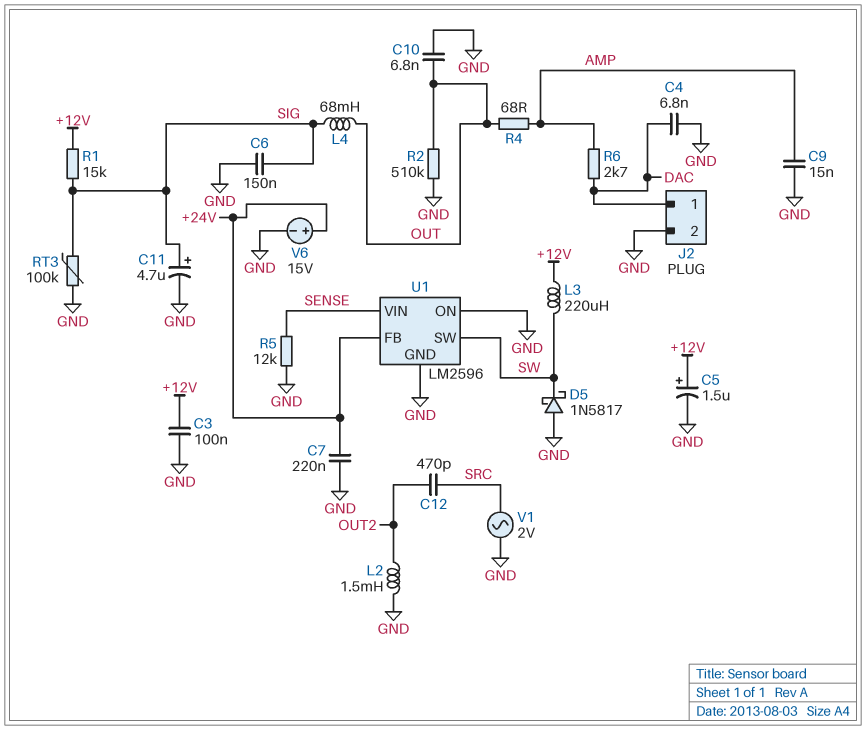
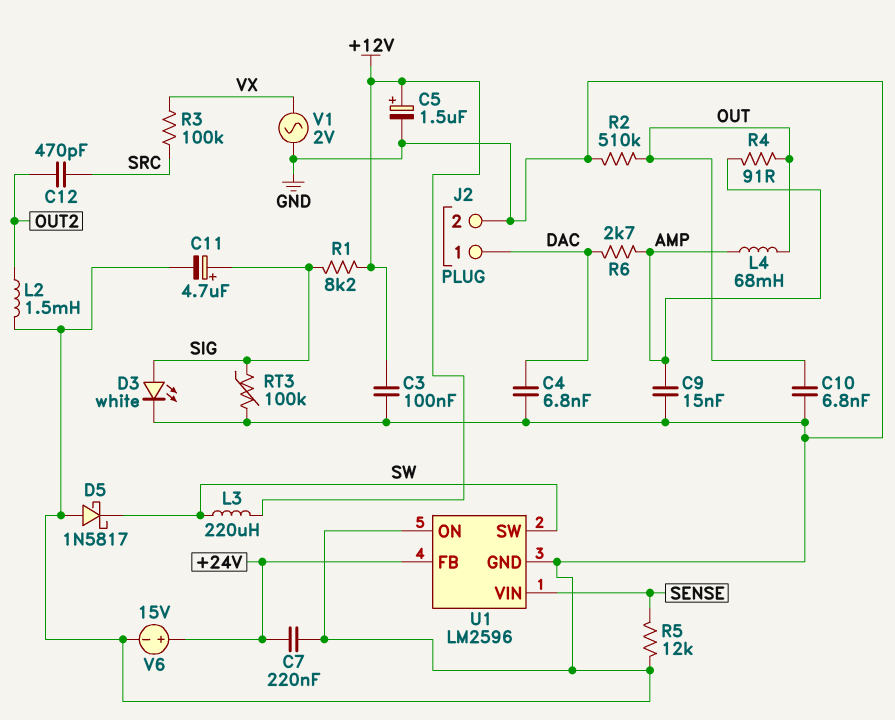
C6: 150nF (GND, SIG) -> none
D3: none -> LED white (A SIG, K GND)
L4: 68mH (OUT, SIG) -> 68mH (AMP, OUT)
R1: 15k (+12V, SIG) -> 8.2k (+12V, SIG)
R3: none -> 100k (SRC, VX)
R4: 68 (AMP, OUT) -> 91 (AMP, OUT)
V1: AC 2V (GND, SRC) -> AC 2V (GND, VX)

